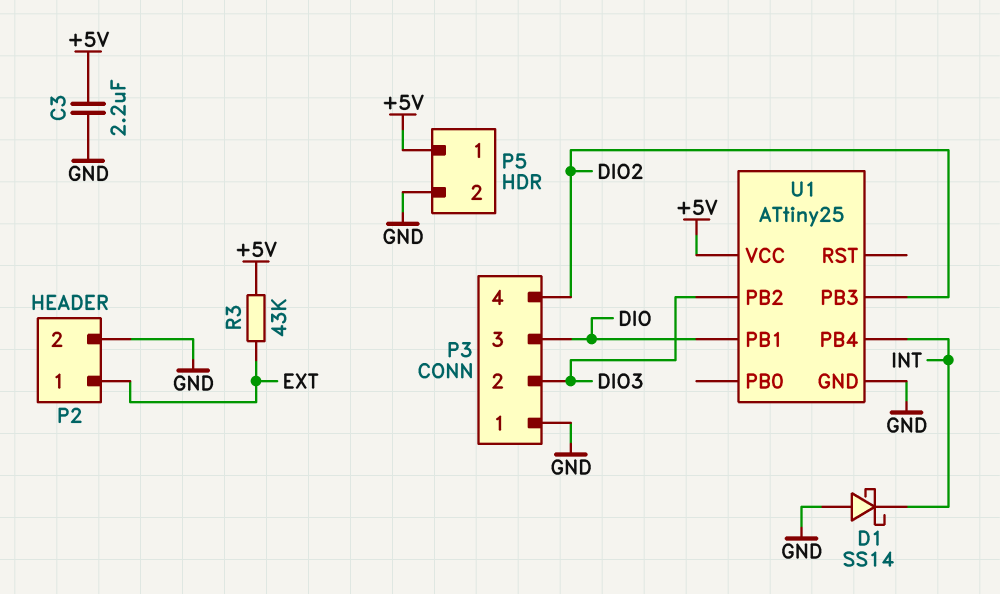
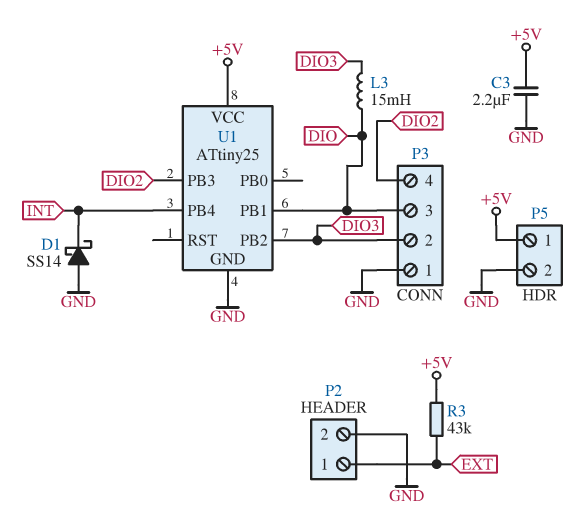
L3: none -> 15mH (DIO, DIO3)

